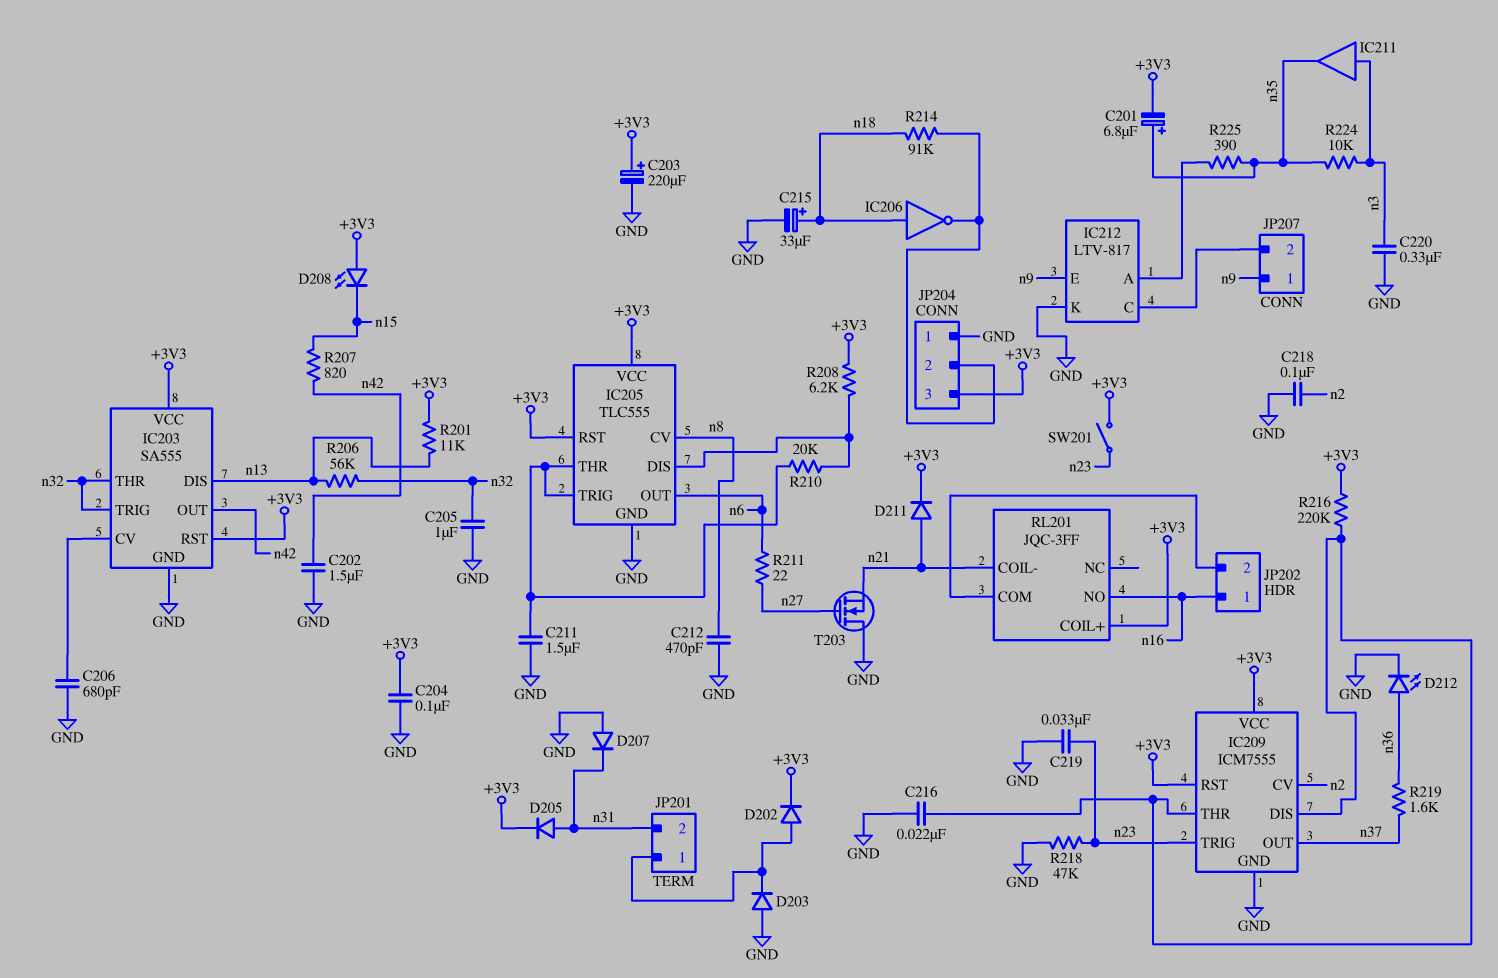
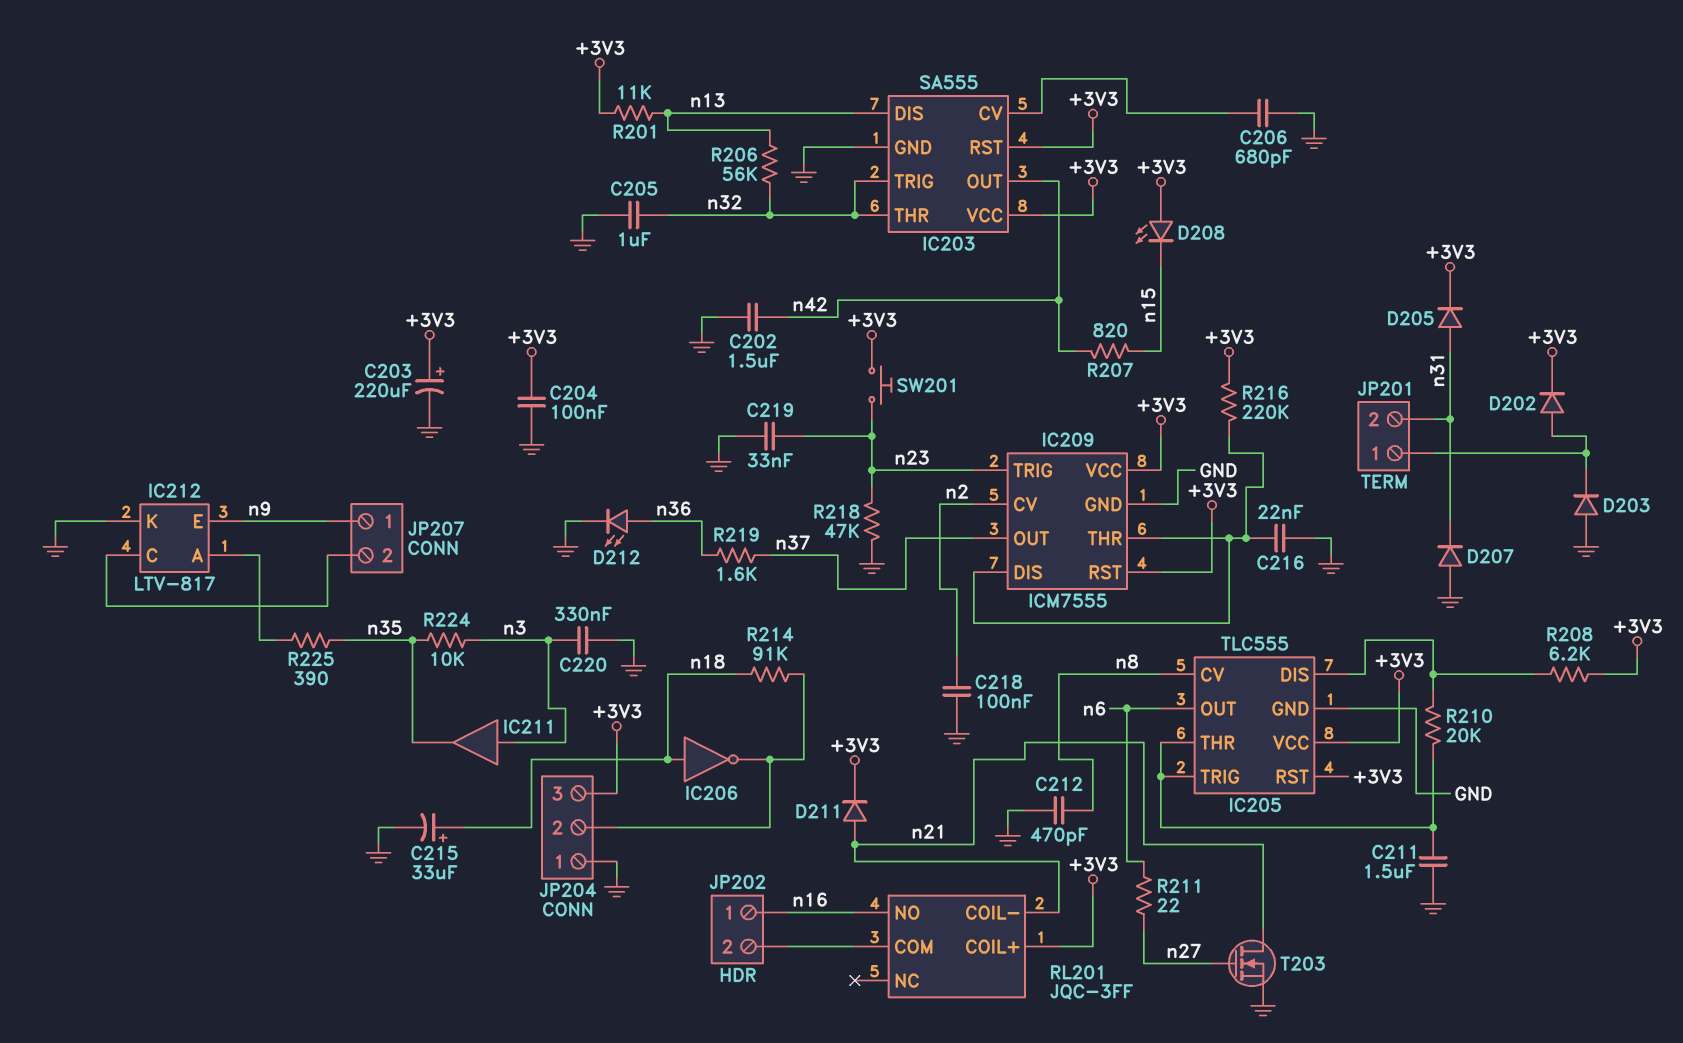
C201: 6.8uF (plus n35, minus +3V3) -> none
SW201: switch (+3V3, n23) -> button (+3V3, n23)
T203: NMOS (G n27, D GND, S n21) -> NMOS (G n27, D n21, S GND)

